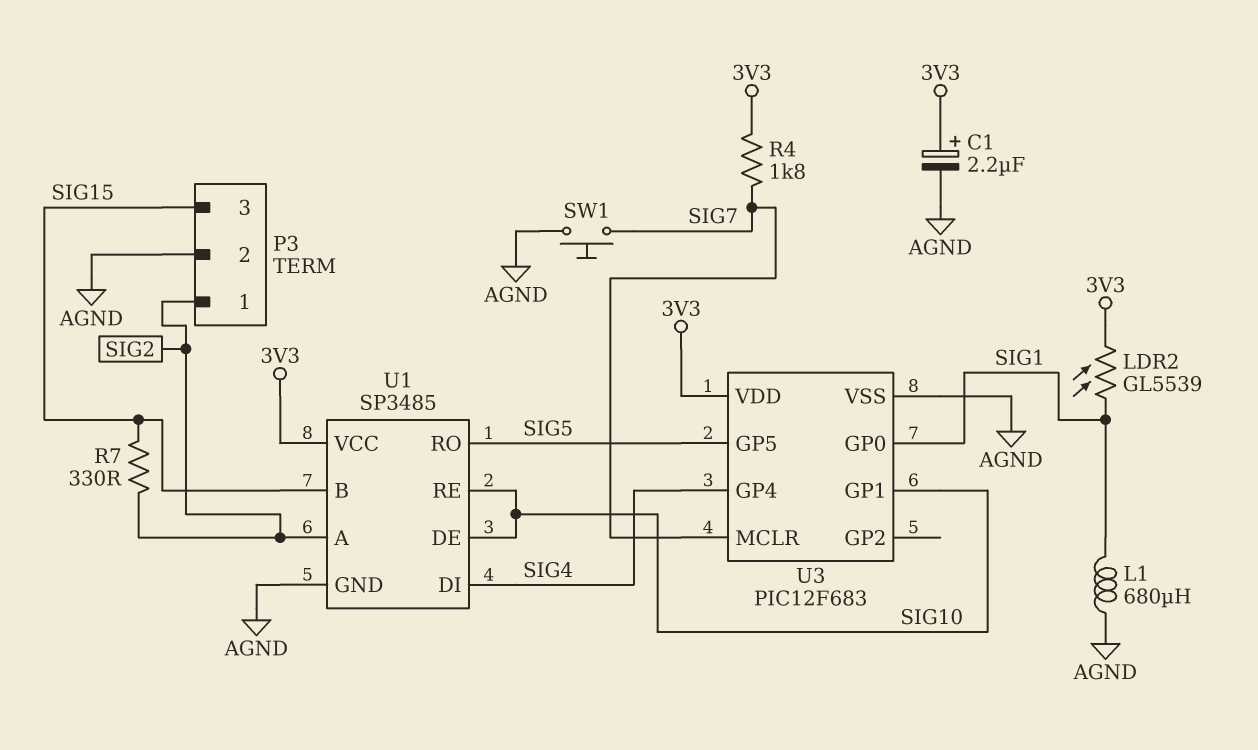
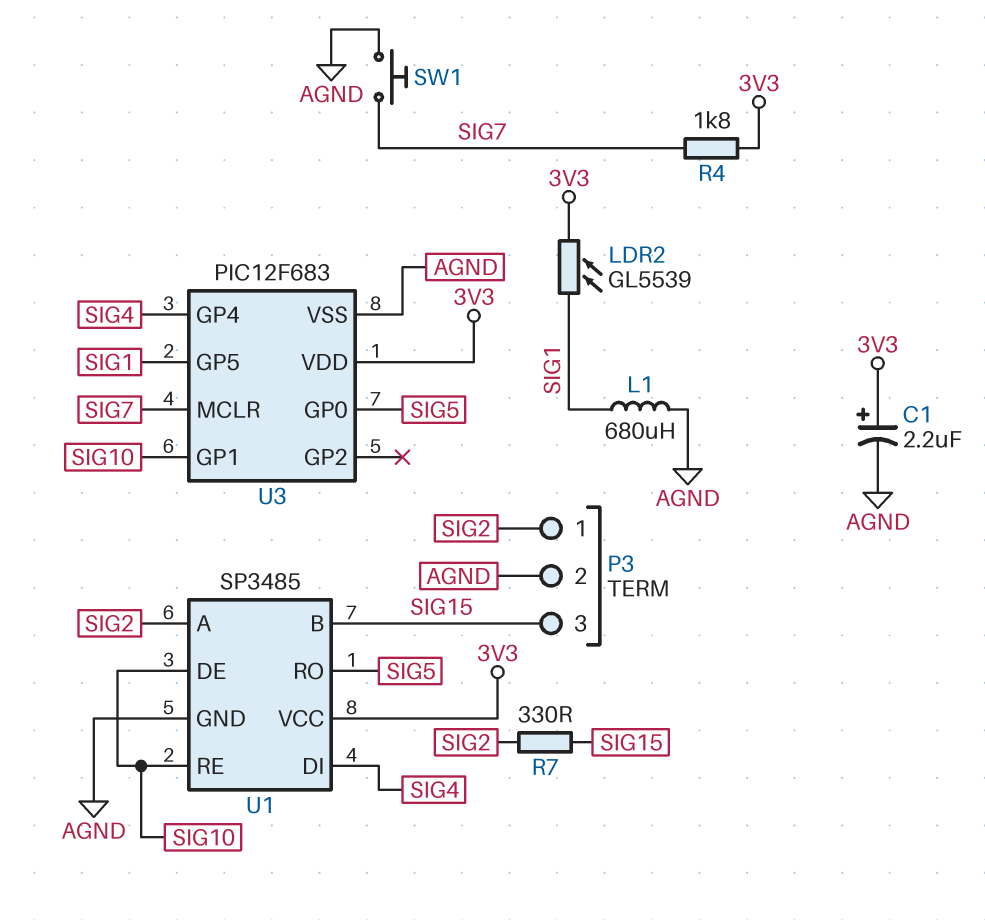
U3 pin GP0: SIG1 -> SIG5
U3 pin GP5: SIG5 -> SIG1

